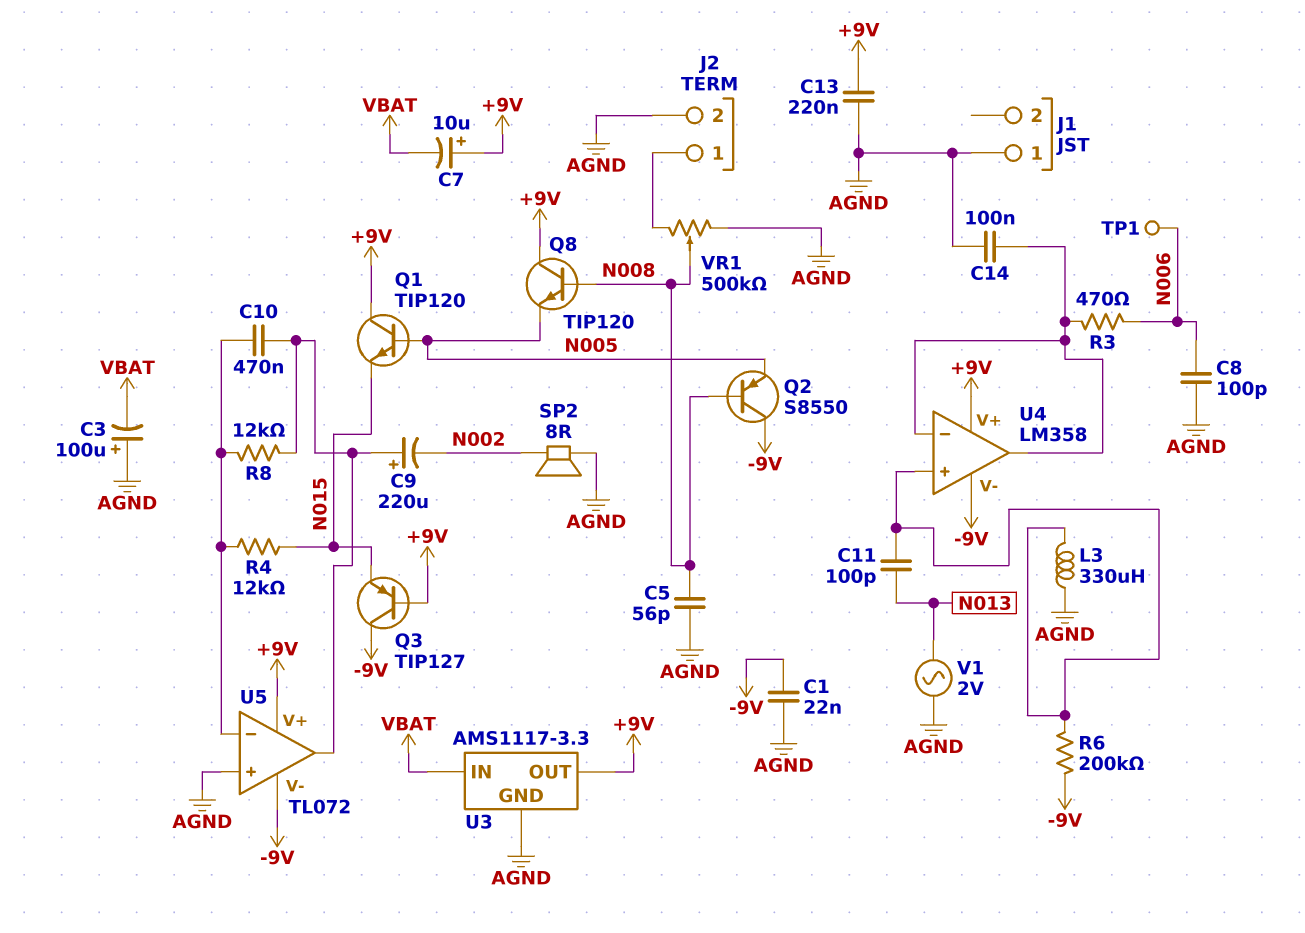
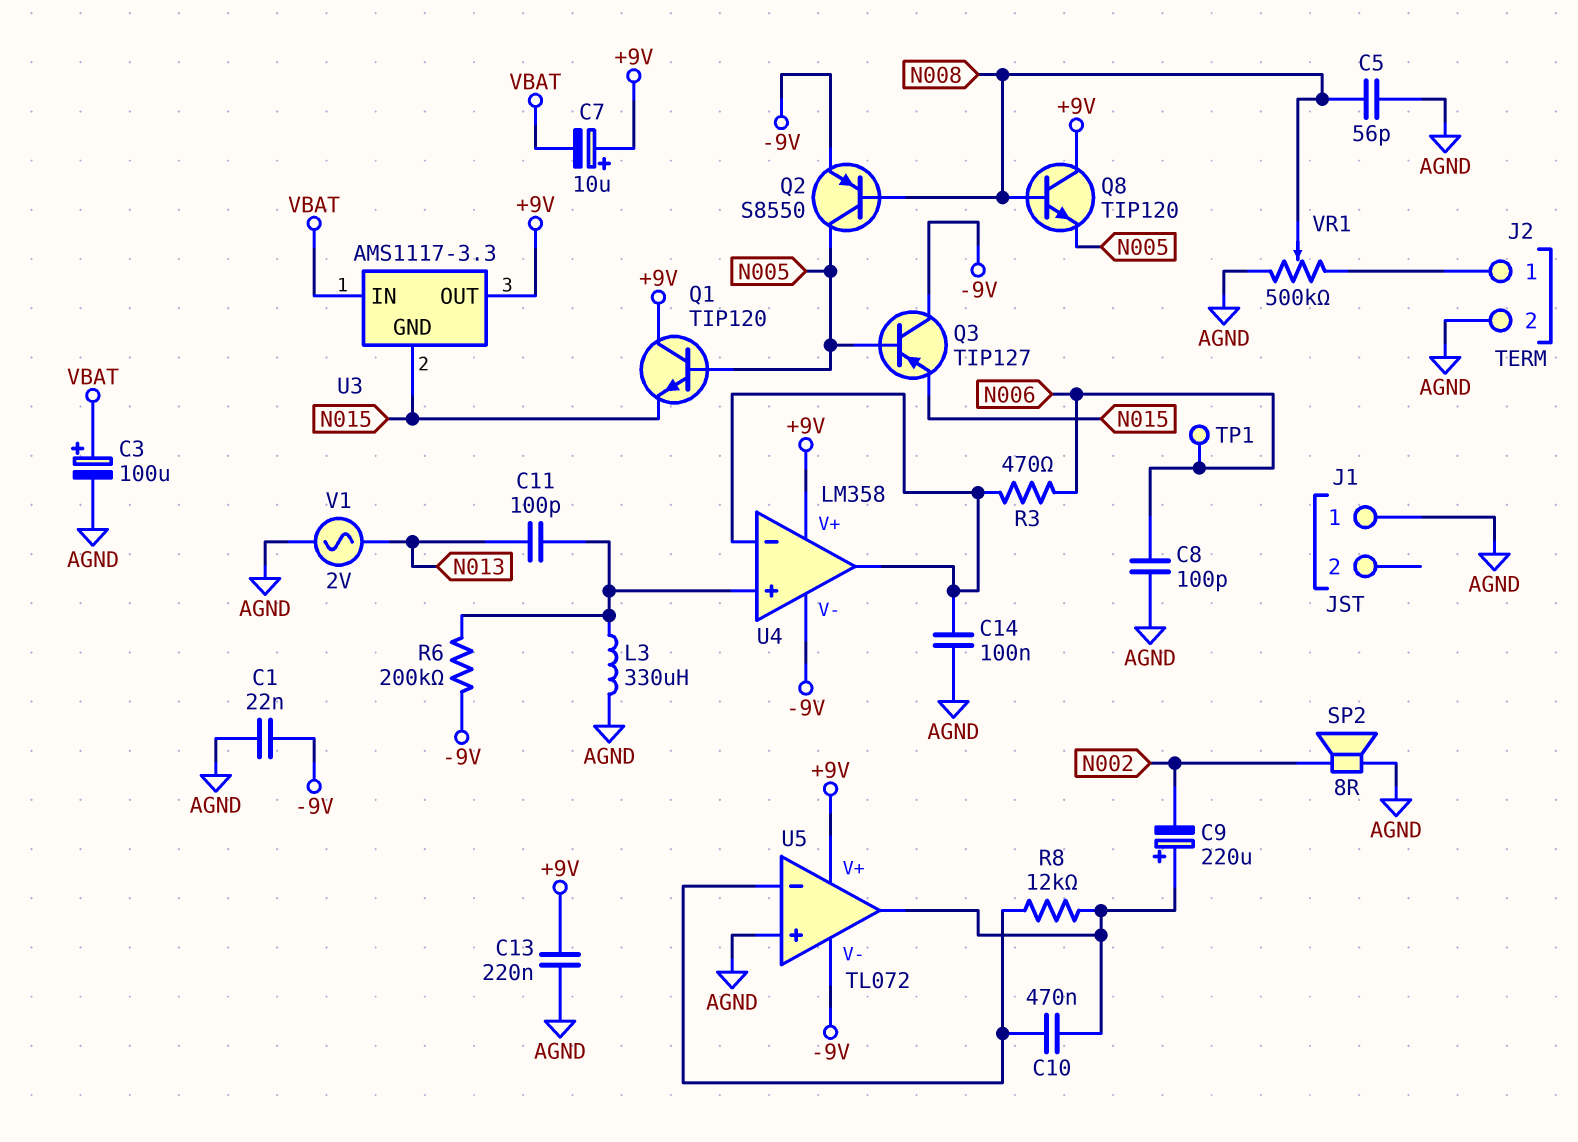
C3: 100uF (plus AGND, minus VBAT) -> 100uF (plus VBAT, minus AGND)
Q2: PNP S8550 (B N008, C -9V, E N005) -> PNP S8550 (B N008, C N005, E -9V)
Q3: PNP TIP127 (B +9V, C -9V, E N015) -> PNP TIP127 (B N005, C -9V, E N015)
R4: 12k (N015, U5/in-) -> none
U3 pin GND: AGND -> N015

